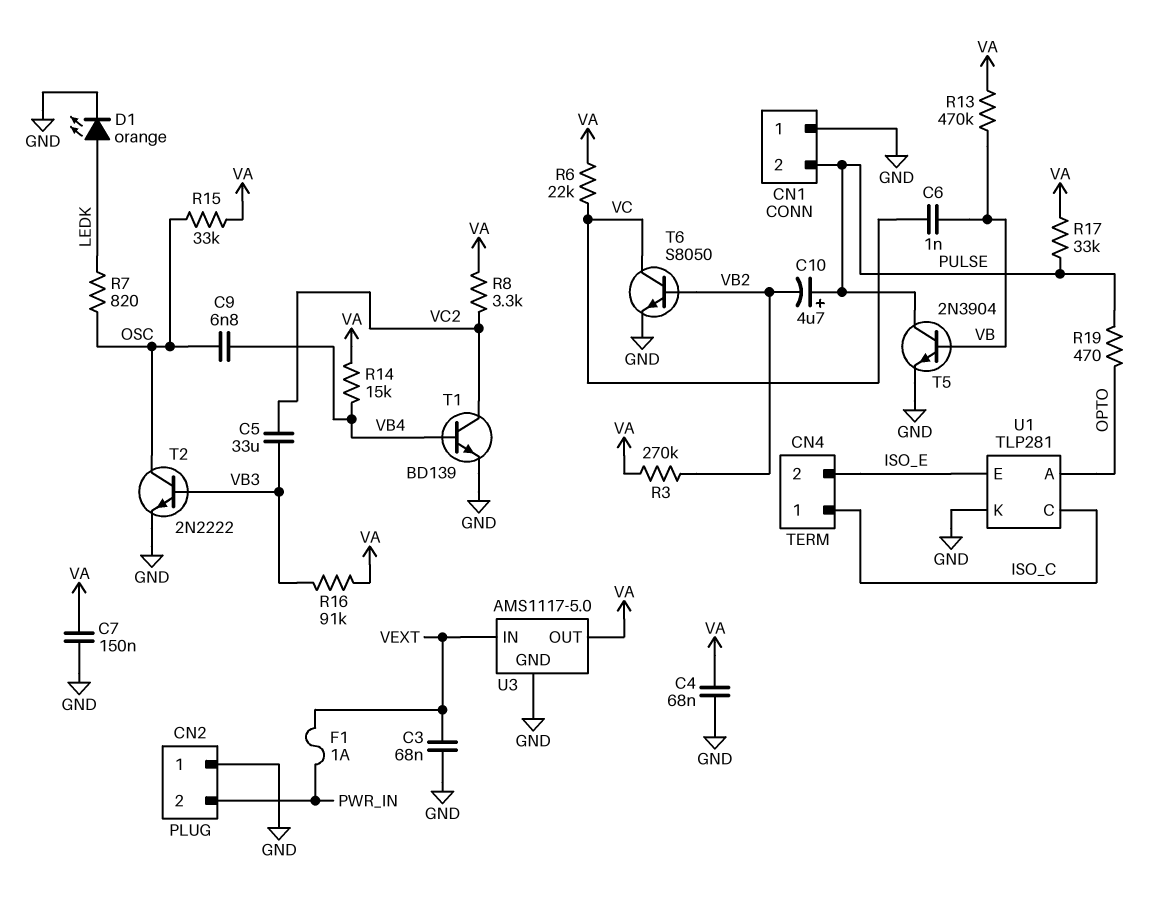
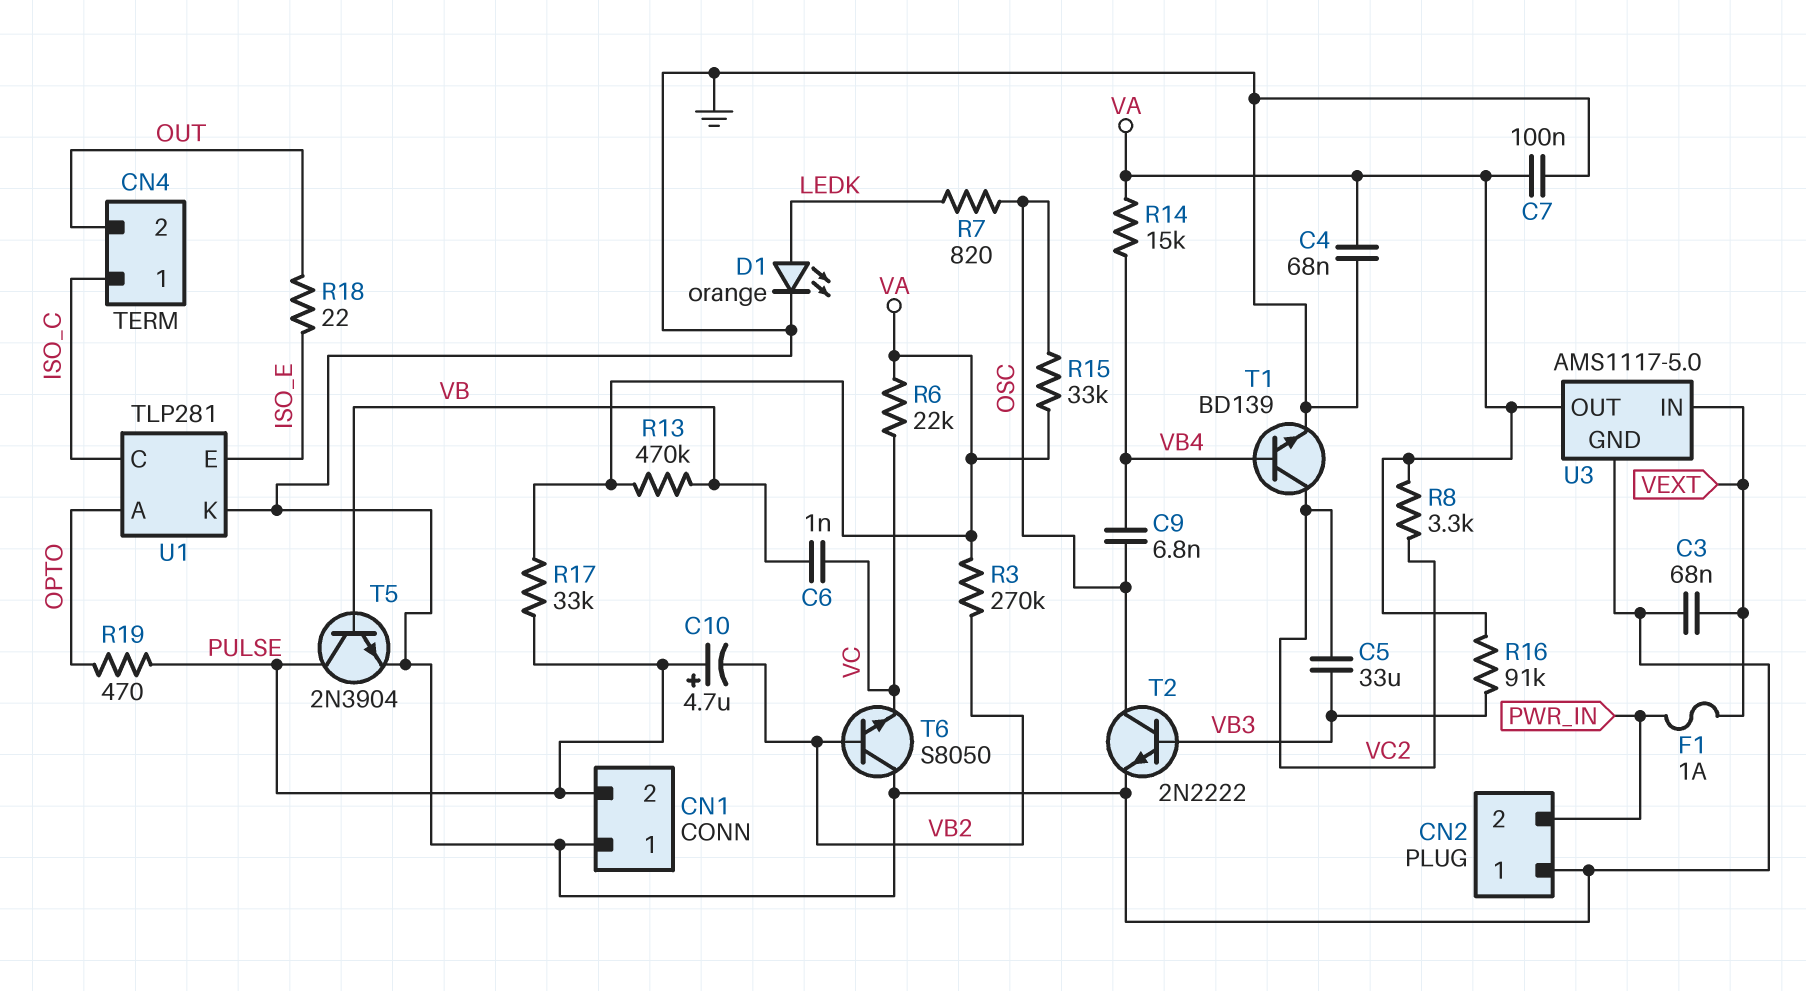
C7: 150nF (GND, VA) -> 100nF (GND, VA)
CN4 pin 2: ISO_E -> OUT
R18: none -> 22 (ISO_E, OUT)
T6: NPN S8050 (B VB2, C VC, E GND) -> NPN S8050 (B VB2, C GND, E VC)

